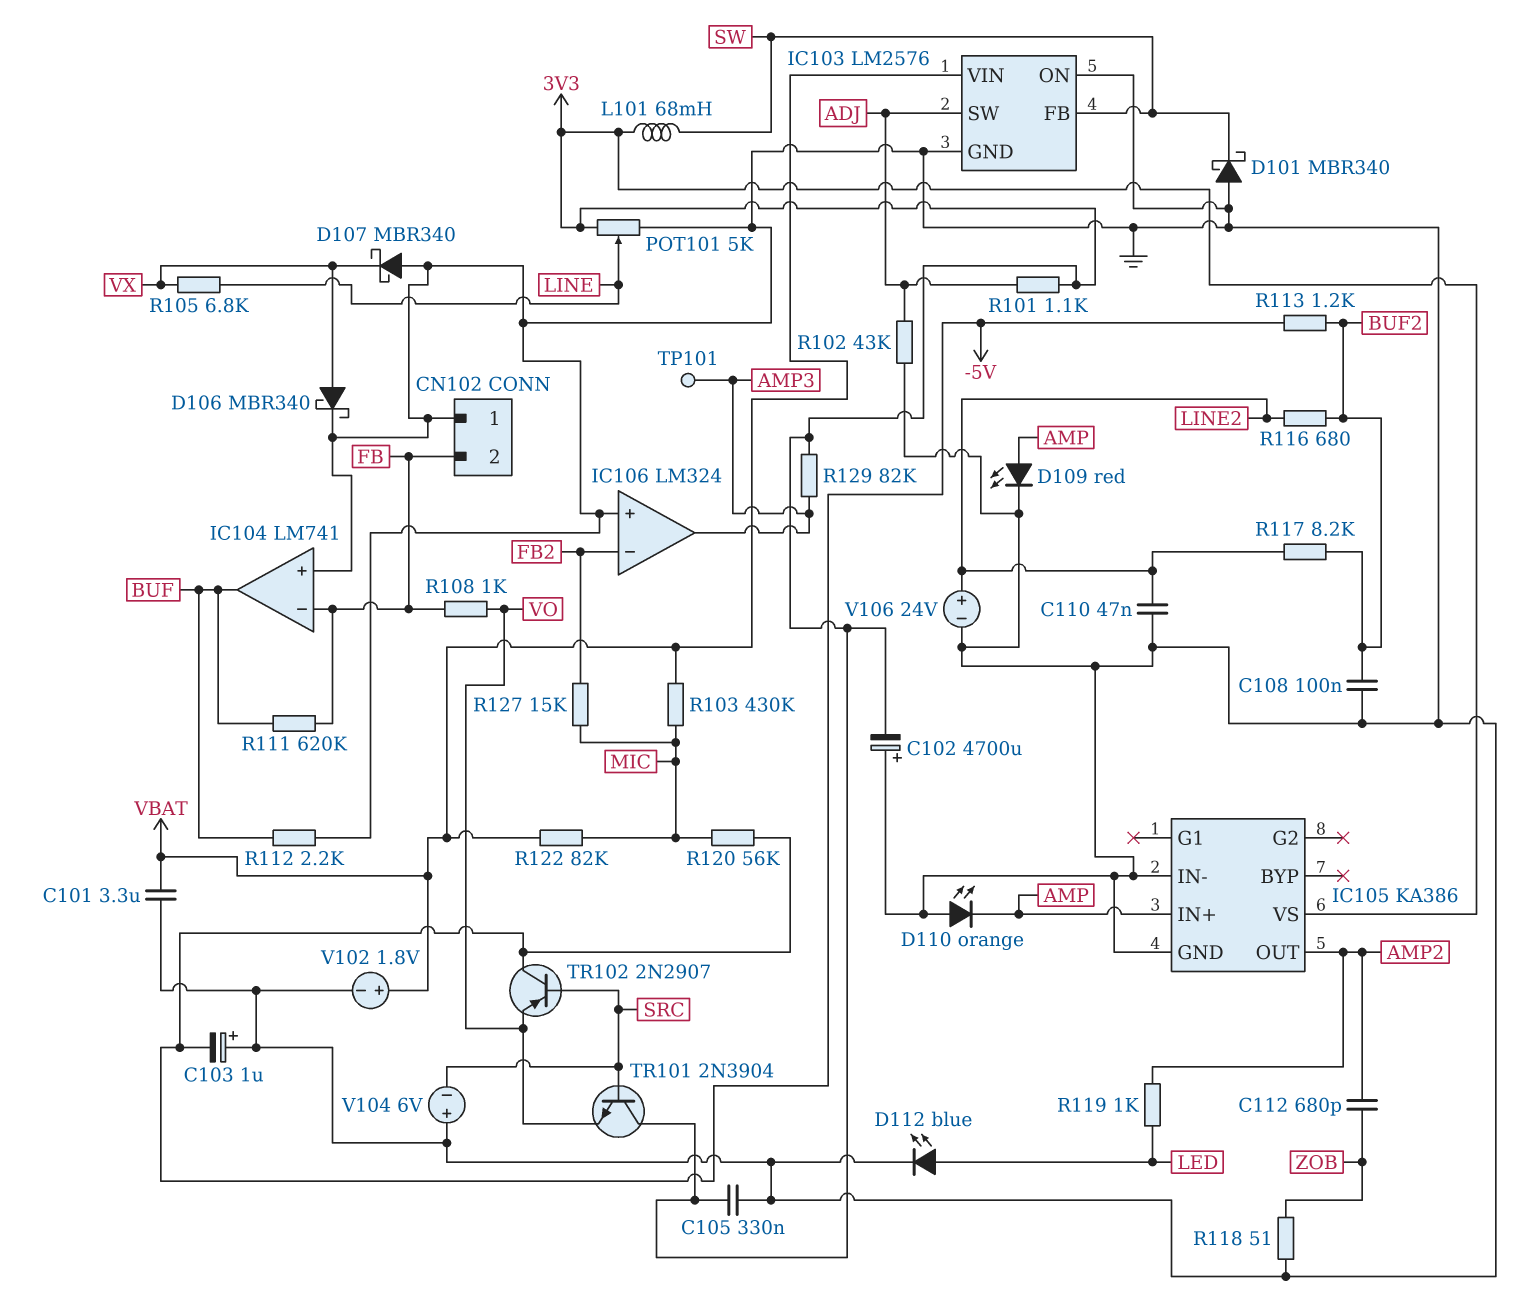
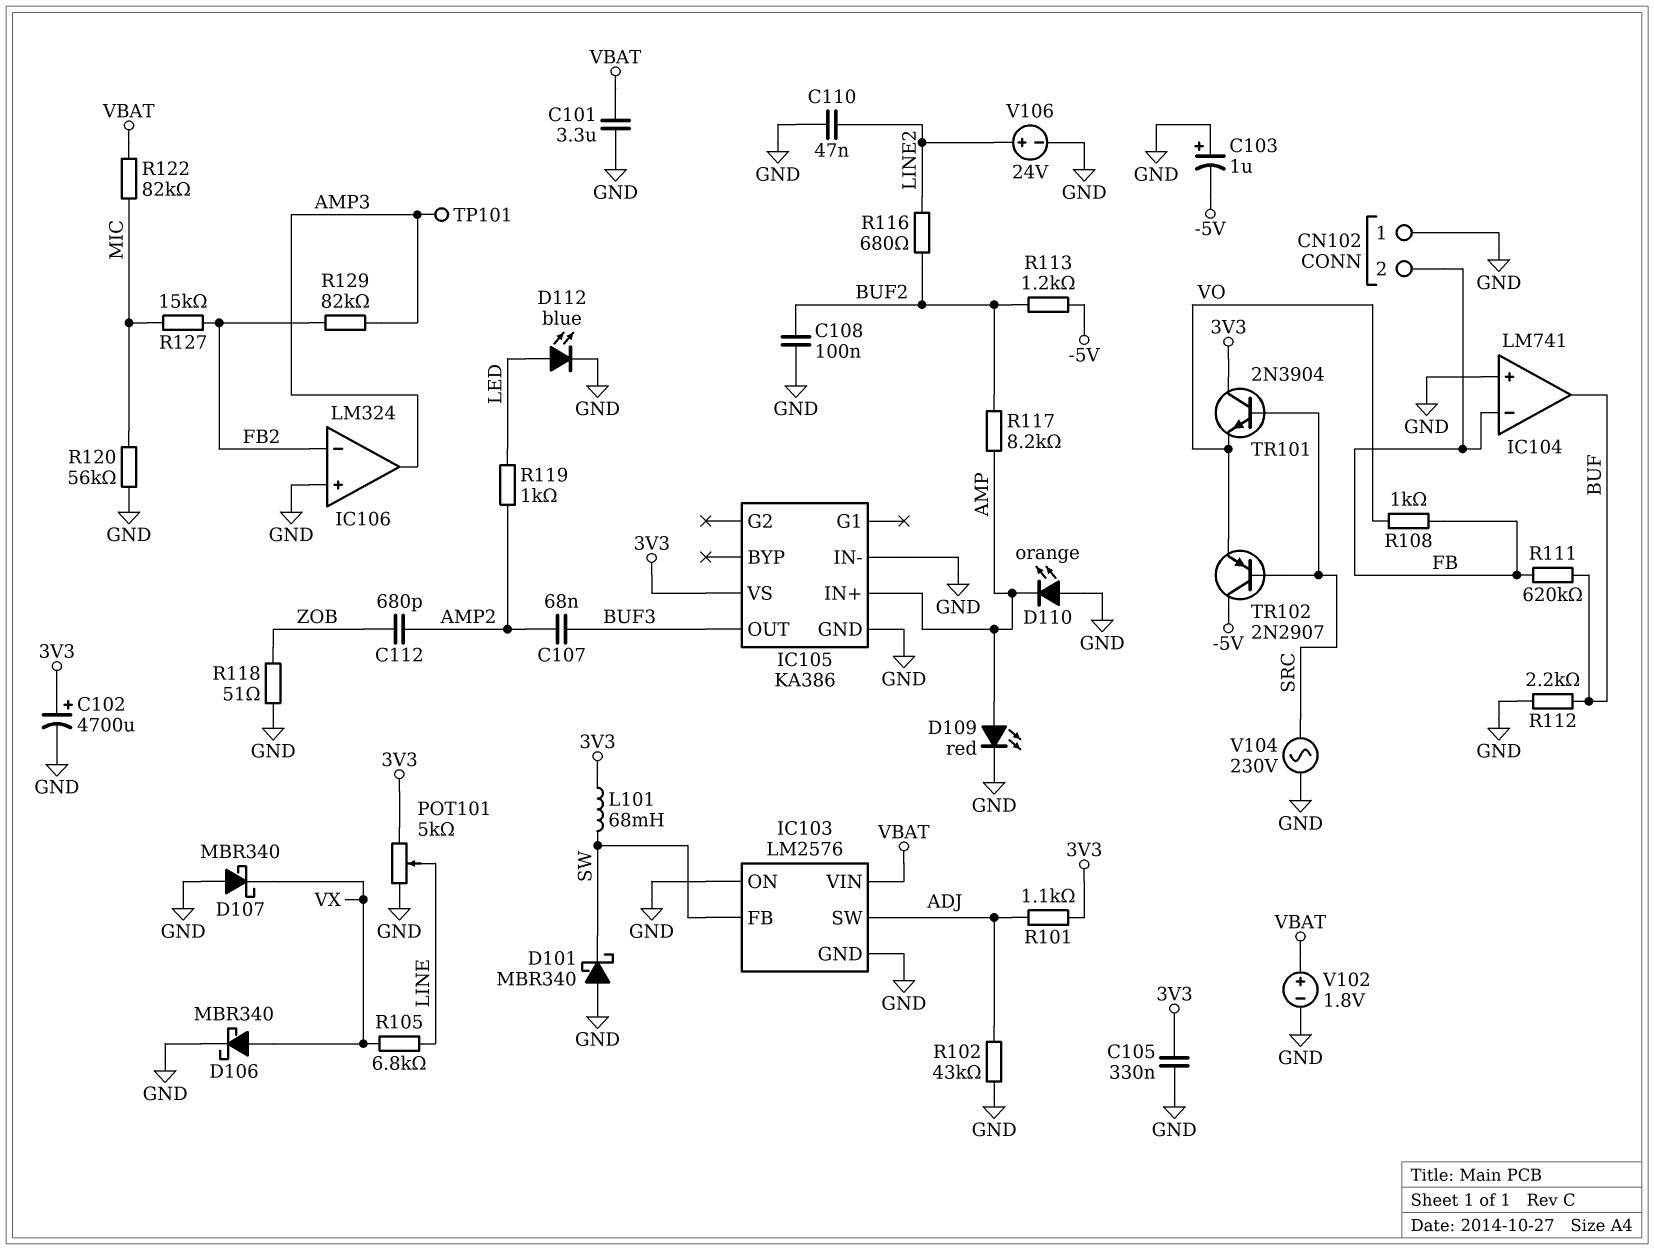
C102: 4700uF (plus GND, minus 3V3) -> 4700uF (plus 3V3, minus GND)
C107: none -> 68nF (AMP2, BUF3)
IC105 pin OUT: AMP2 -> BUF3
R103: 430k (MIC, VBAT) -> none
R117: 8.2k (BUF2, LINE2) -> 8.2k (AMP, BUF2)
R120: 56k (-5V, MIC) -> 56k (GND, MIC)
R129: 82k (3V3, AMP3) -> 82k (AMP3, FB2)
V104: 6V (plus GND, minus SRC) -> AC 230V (GND, SRC)

